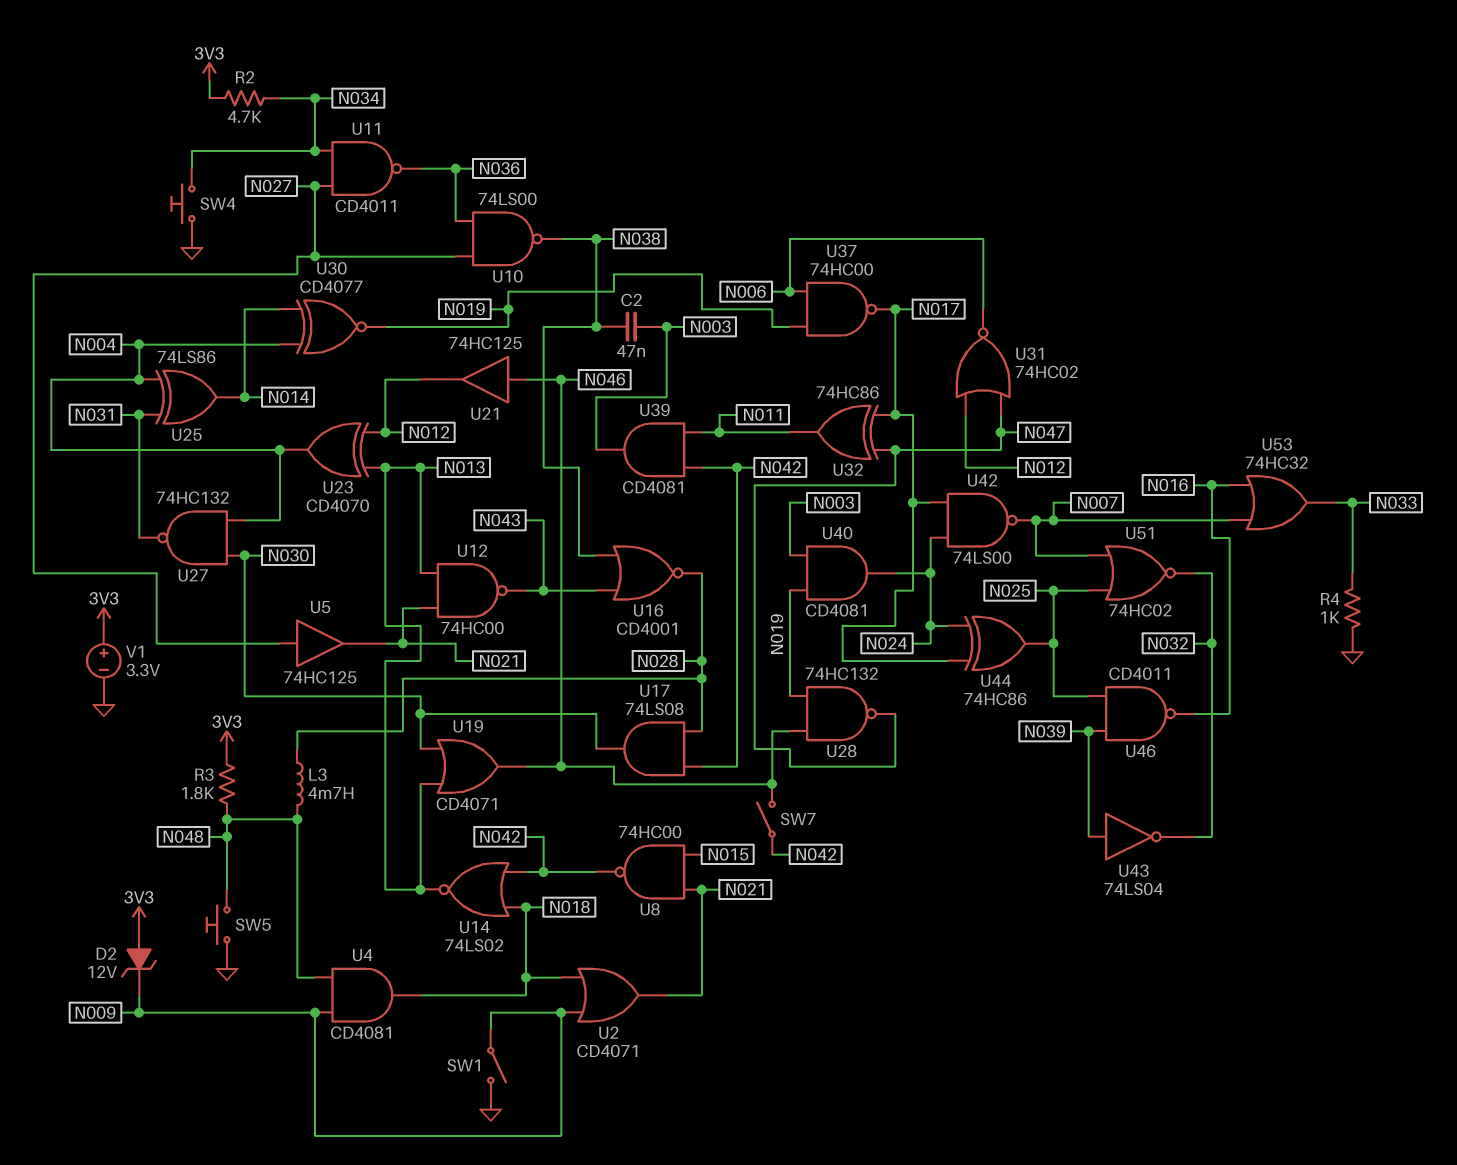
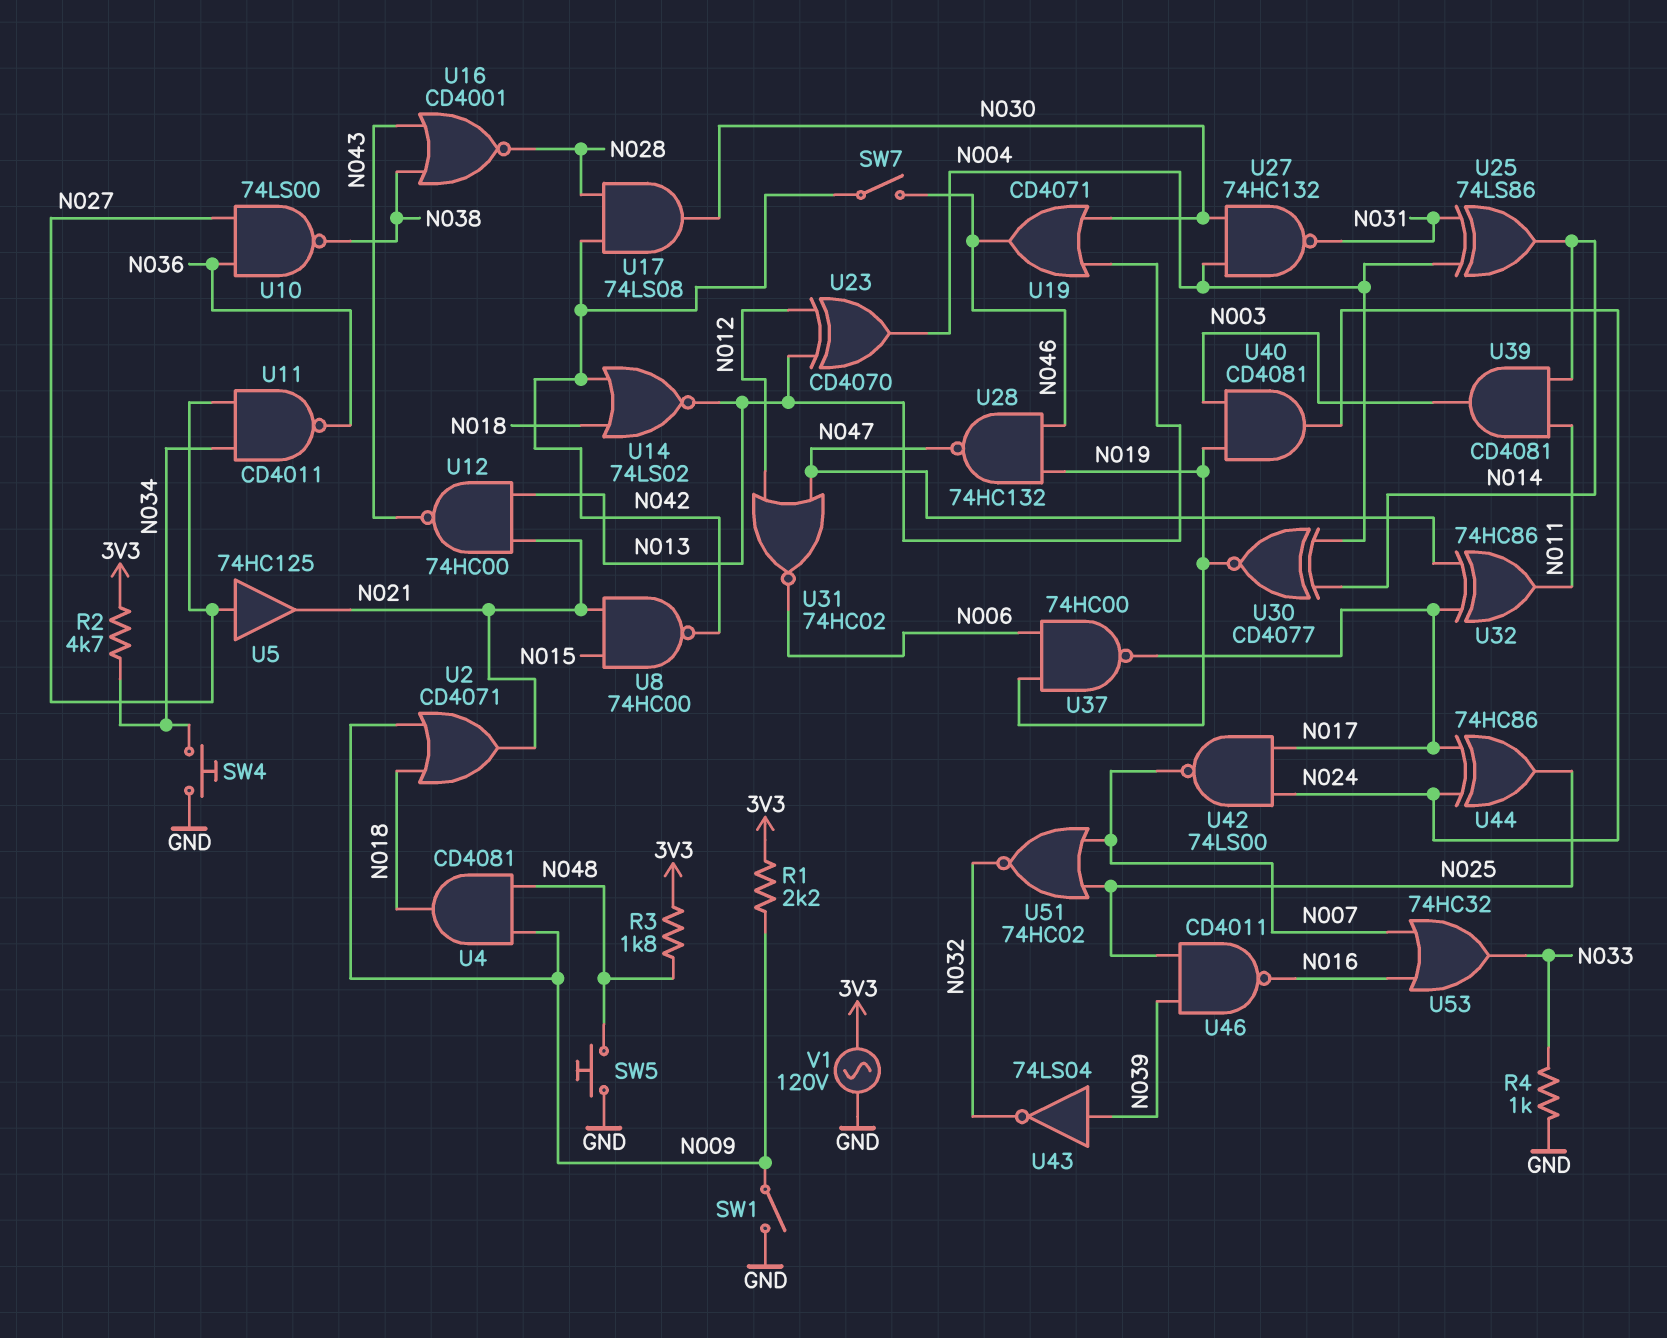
C2: 47nF (N003, N038) -> none
D2: zener 12V (A 3V3, K N009) -> none
L3: 4.7mH (N028, N048) -> none
R1: none -> 2.2k (3V3, N009)
U21: buffer 74HC125 (in N046, out N012) -> none
U39: AND CD4081 (in N011, in N042, out N003) -> AND CD4081 (in N011, in N014, out N003)
V1: 3.3V (plus 3V3, minus GND) -> AC 120V (3V3, GND)

